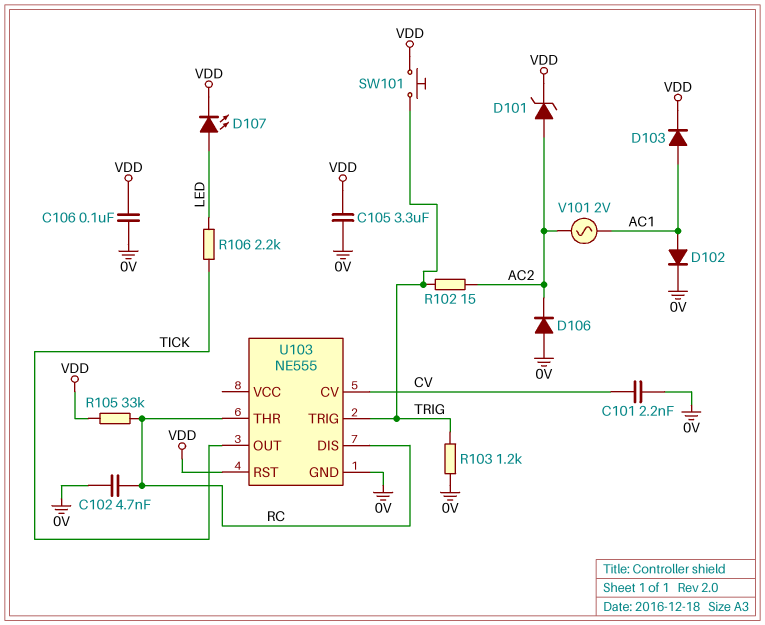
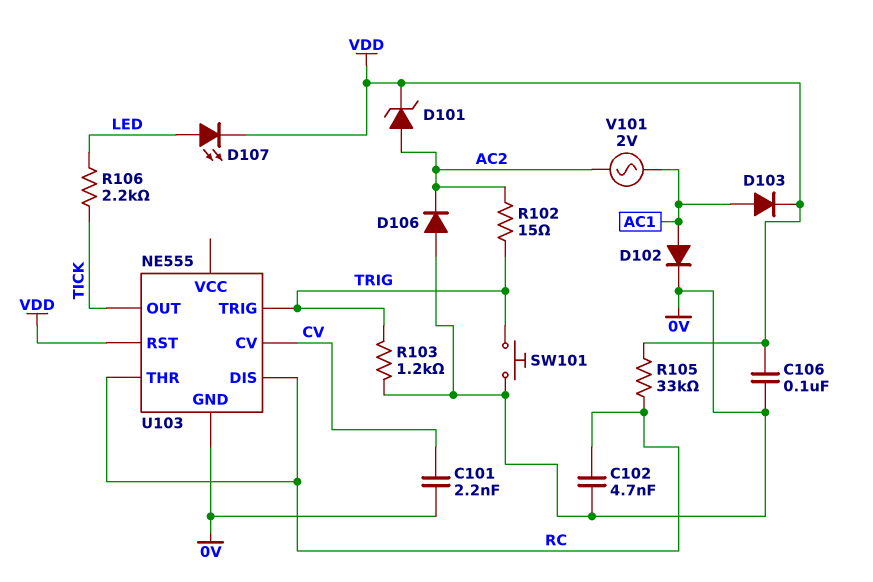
C105: 3.3uF (0V, VDD) -> none
SW101: button (TRIG, VDD) -> button (0V, TRIG)

